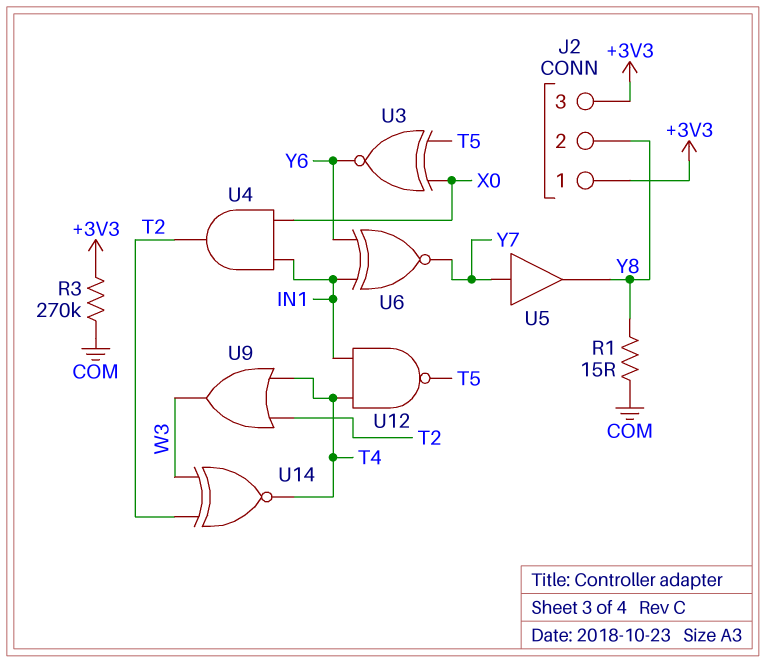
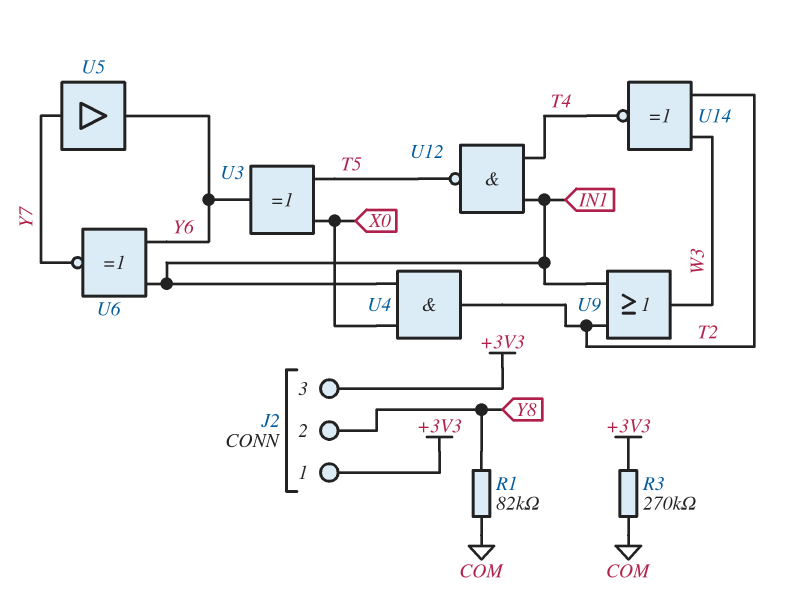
R1: 15 (COM, Y8) -> 82k (COM, Y8)
U3: XNOR (in T5, in X0, out Y6) -> XOR (in T5, in X0, out Y6)
U5: buffer (in Y7, out Y8) -> buffer (in Y7, out Y6)
U9: OR (in T2, in T4, out W3) -> OR (in IN1, in T2, out W3)

